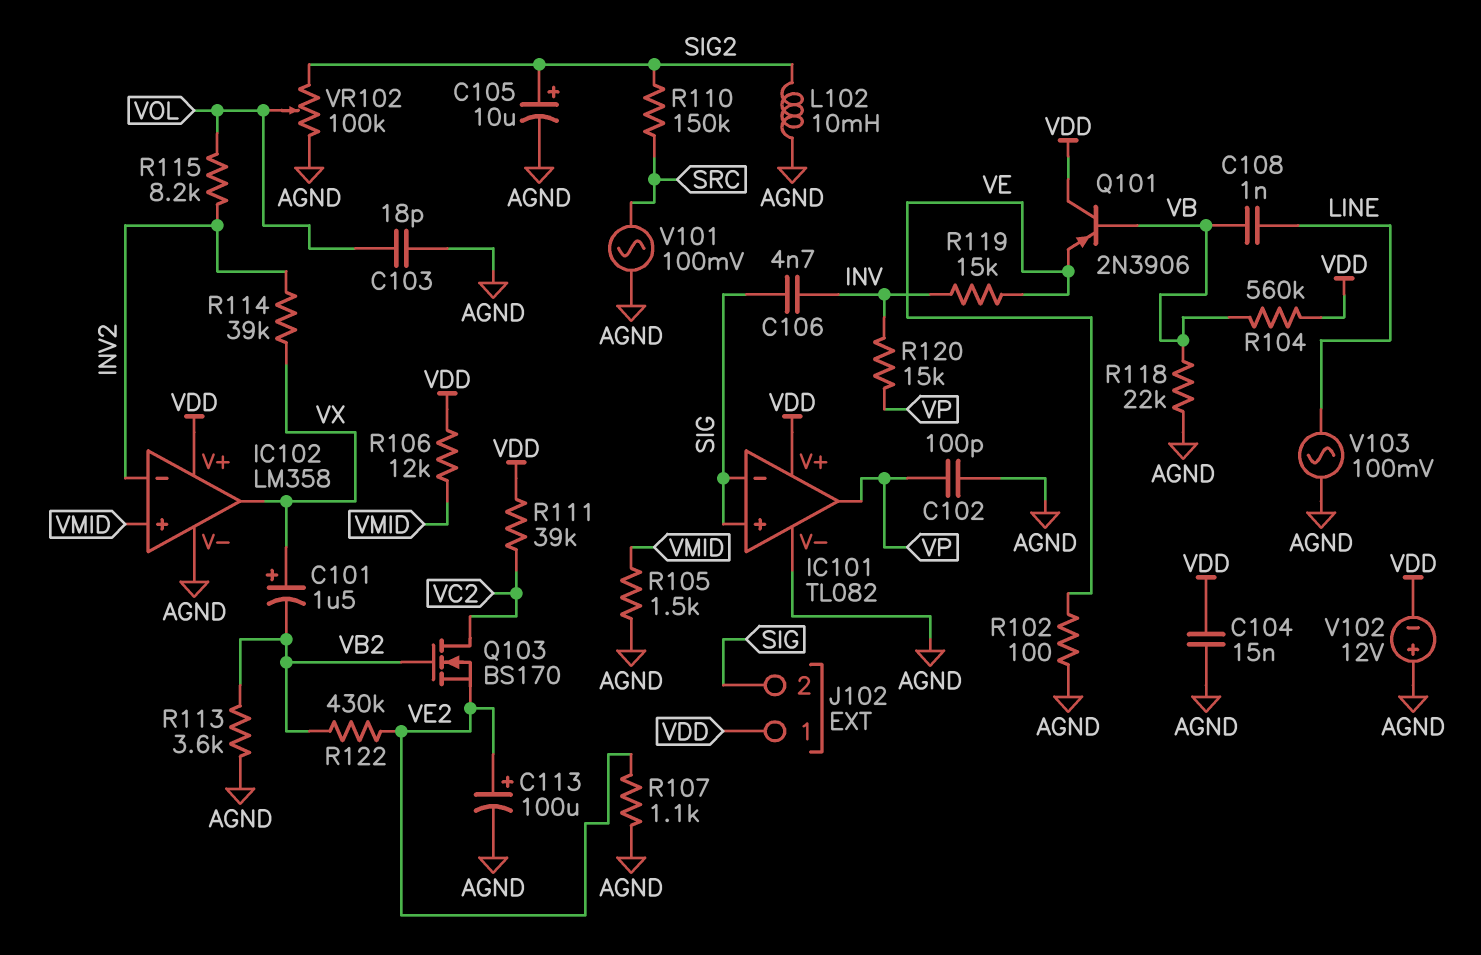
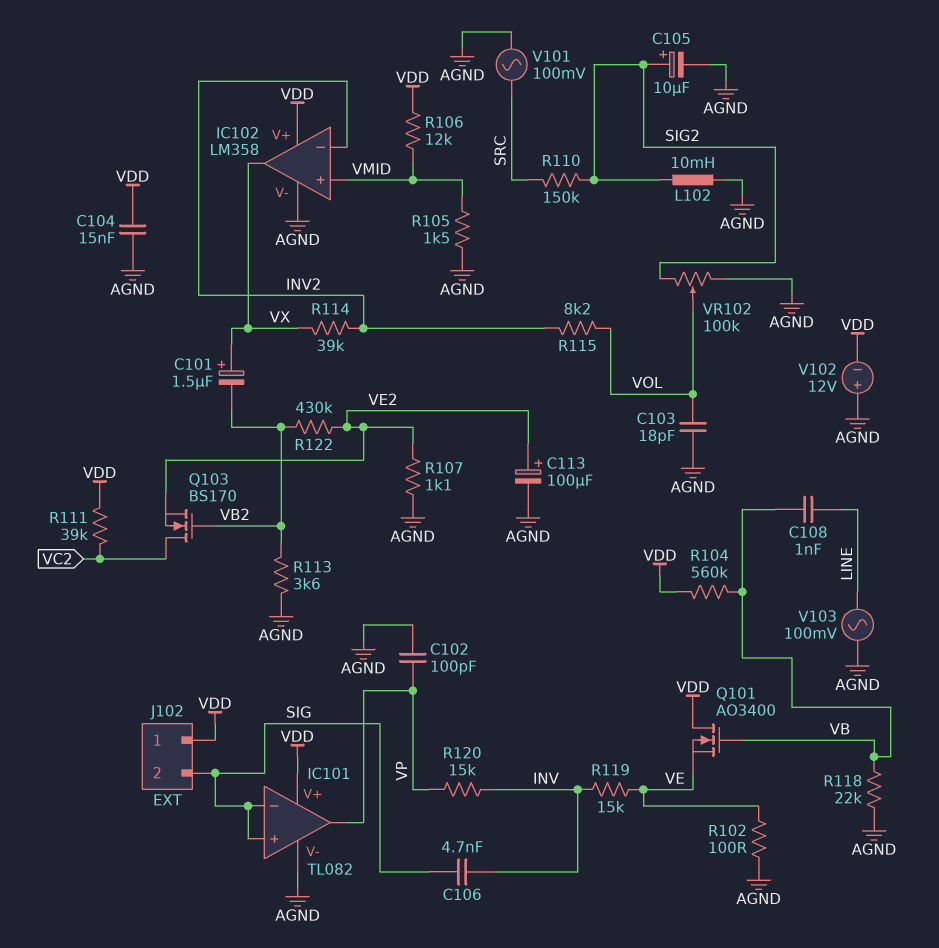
Q101: PNP 2N3906 (B VB, C VDD, E VE) -> NMOS AO3400 (G VB, D VDD, S VE)

